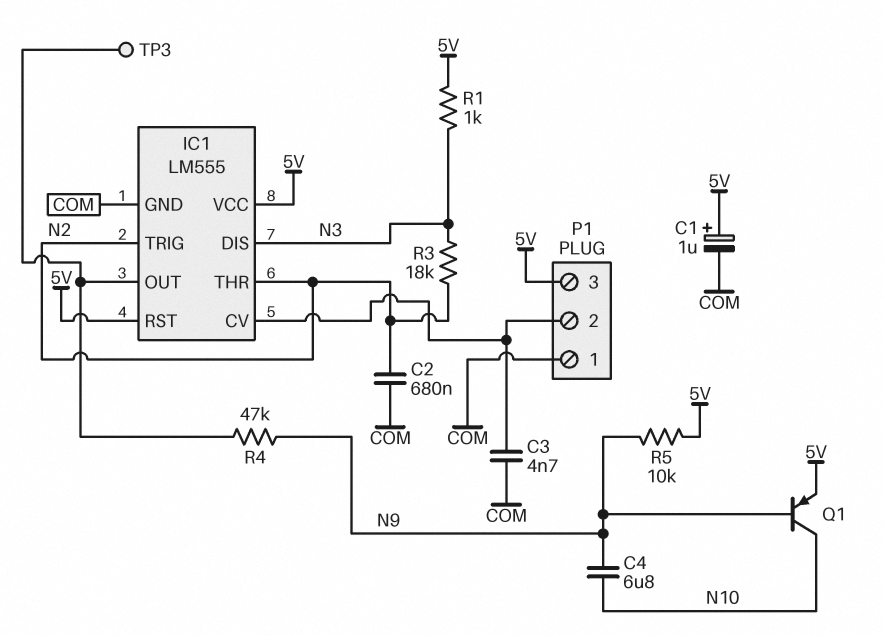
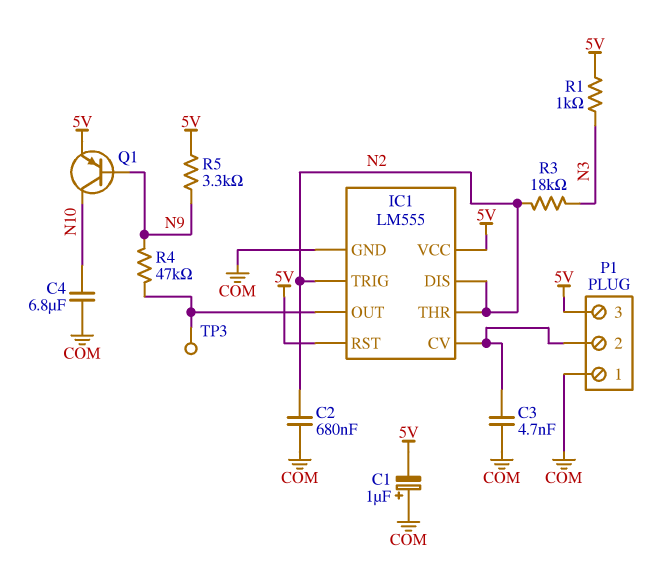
C1: 1uF (plus 5V, minus COM) -> 1uF (plus COM, minus 5V)
C4: 6.8uF (N9, N10) -> 6.8uF (COM, N10)
IC1 pin DIS: N3 -> N2
R5: 10k (5V, N9) -> 3.3k (5V, N9)

